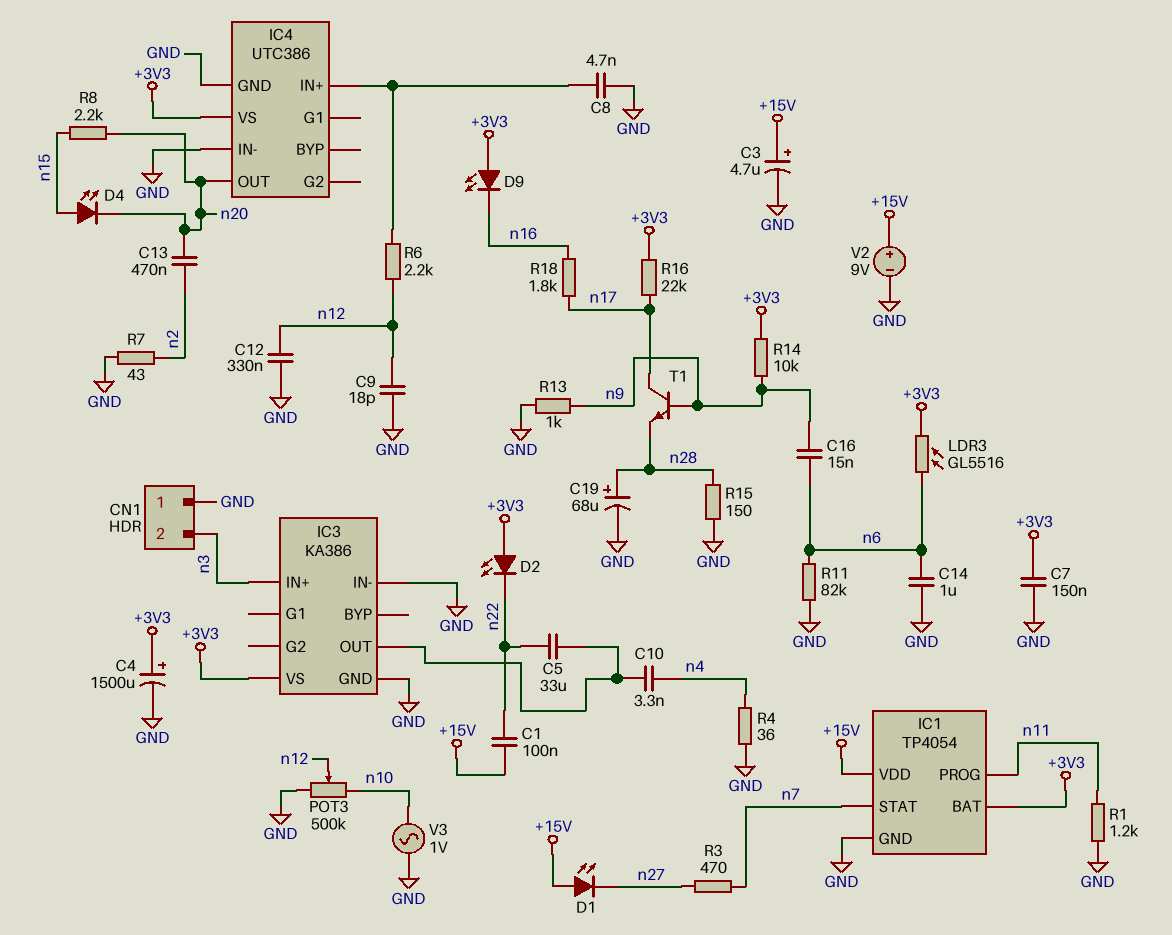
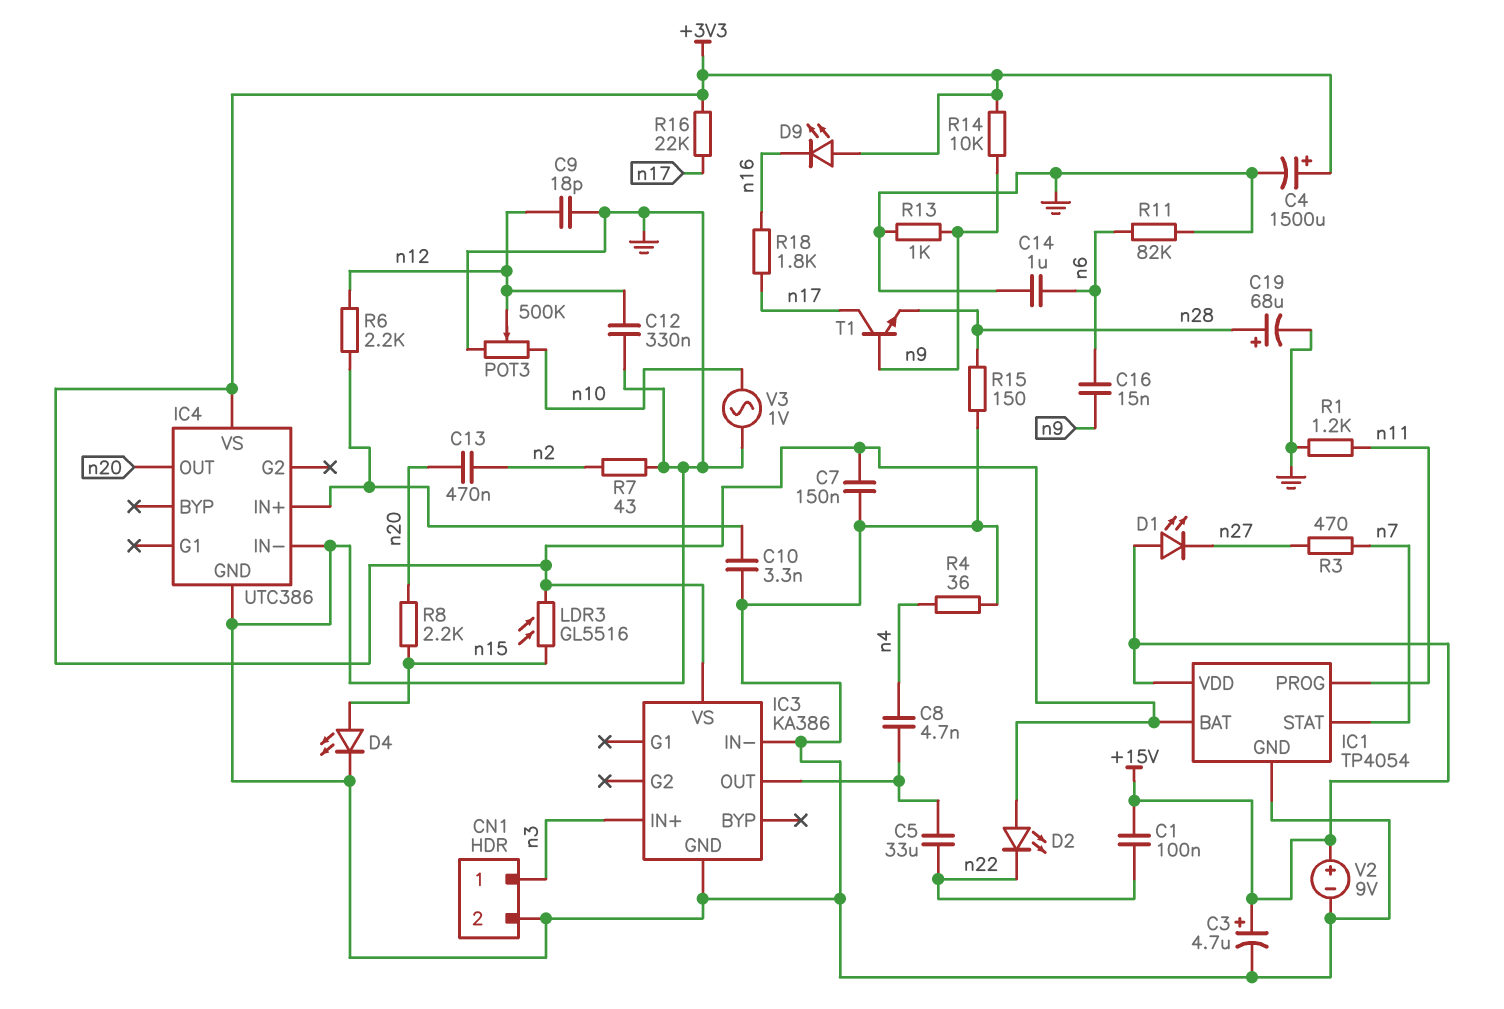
C8: 4.7nF (GND, IC4/IN+) -> 4.7nF (IC3/OUT, n4)
C10: 3.3nF (IC3/OUT, n4) -> 3.3nF (GND, IC4/IN+)
CN1 pin 1: GND -> n3
CN1 pin 2: n3 -> GND
D4: LED (A n15, K n20) -> LED (A n15, K GND)
LDR3: GL5516 (+3V3, n6) -> GL5516 (+3V3, n15)

